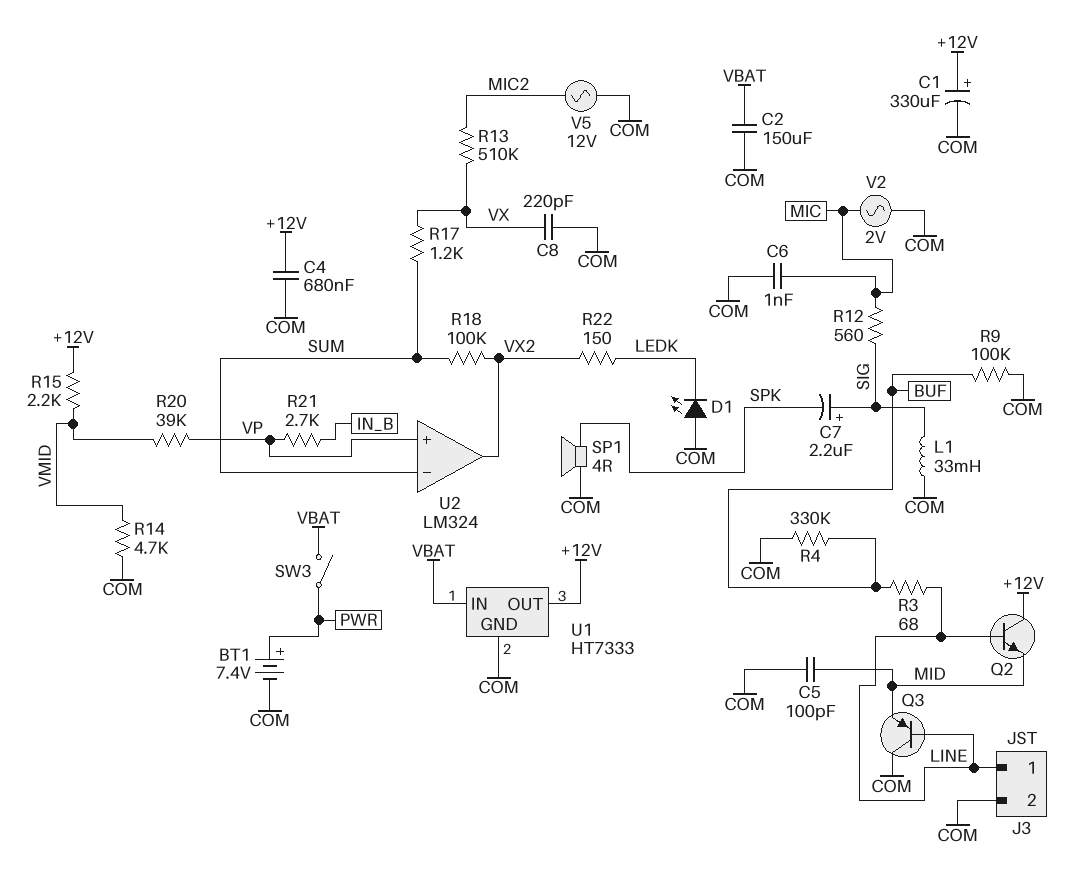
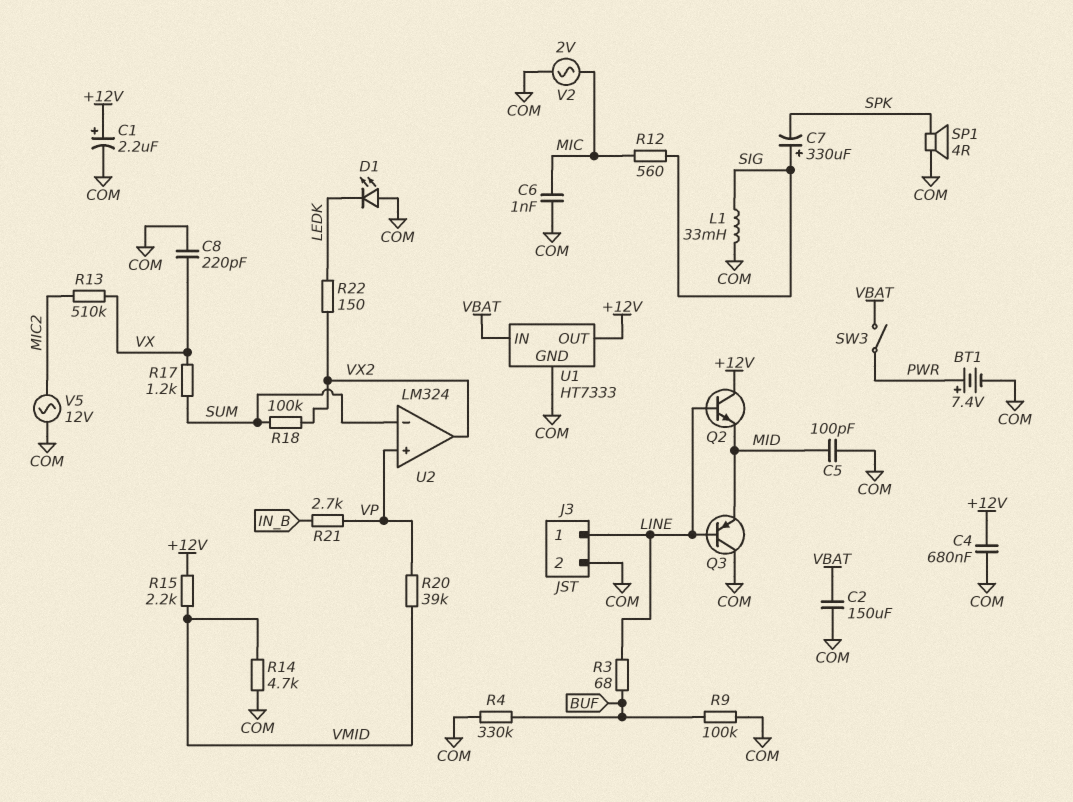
C1: 330uF (plus +12V, minus COM) -> 2.2uF (plus +12V, minus COM)
C7: 2.2uF (plus SIG, minus SPK) -> 330uF (plus SIG, minus SPK)

